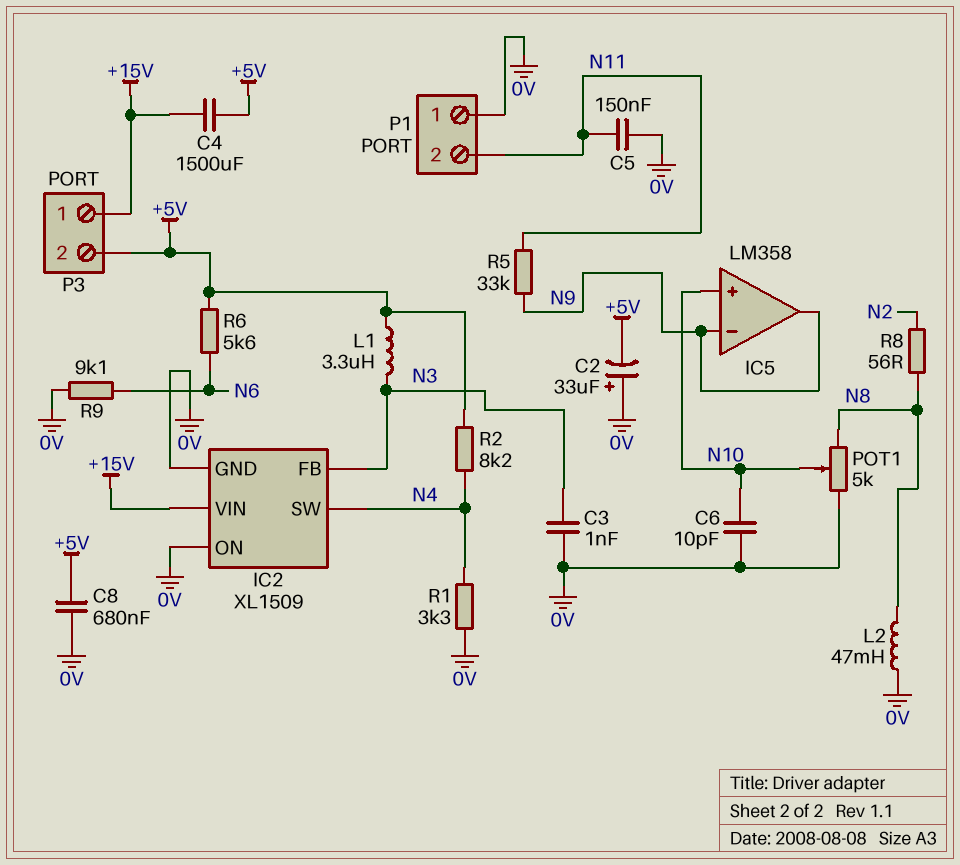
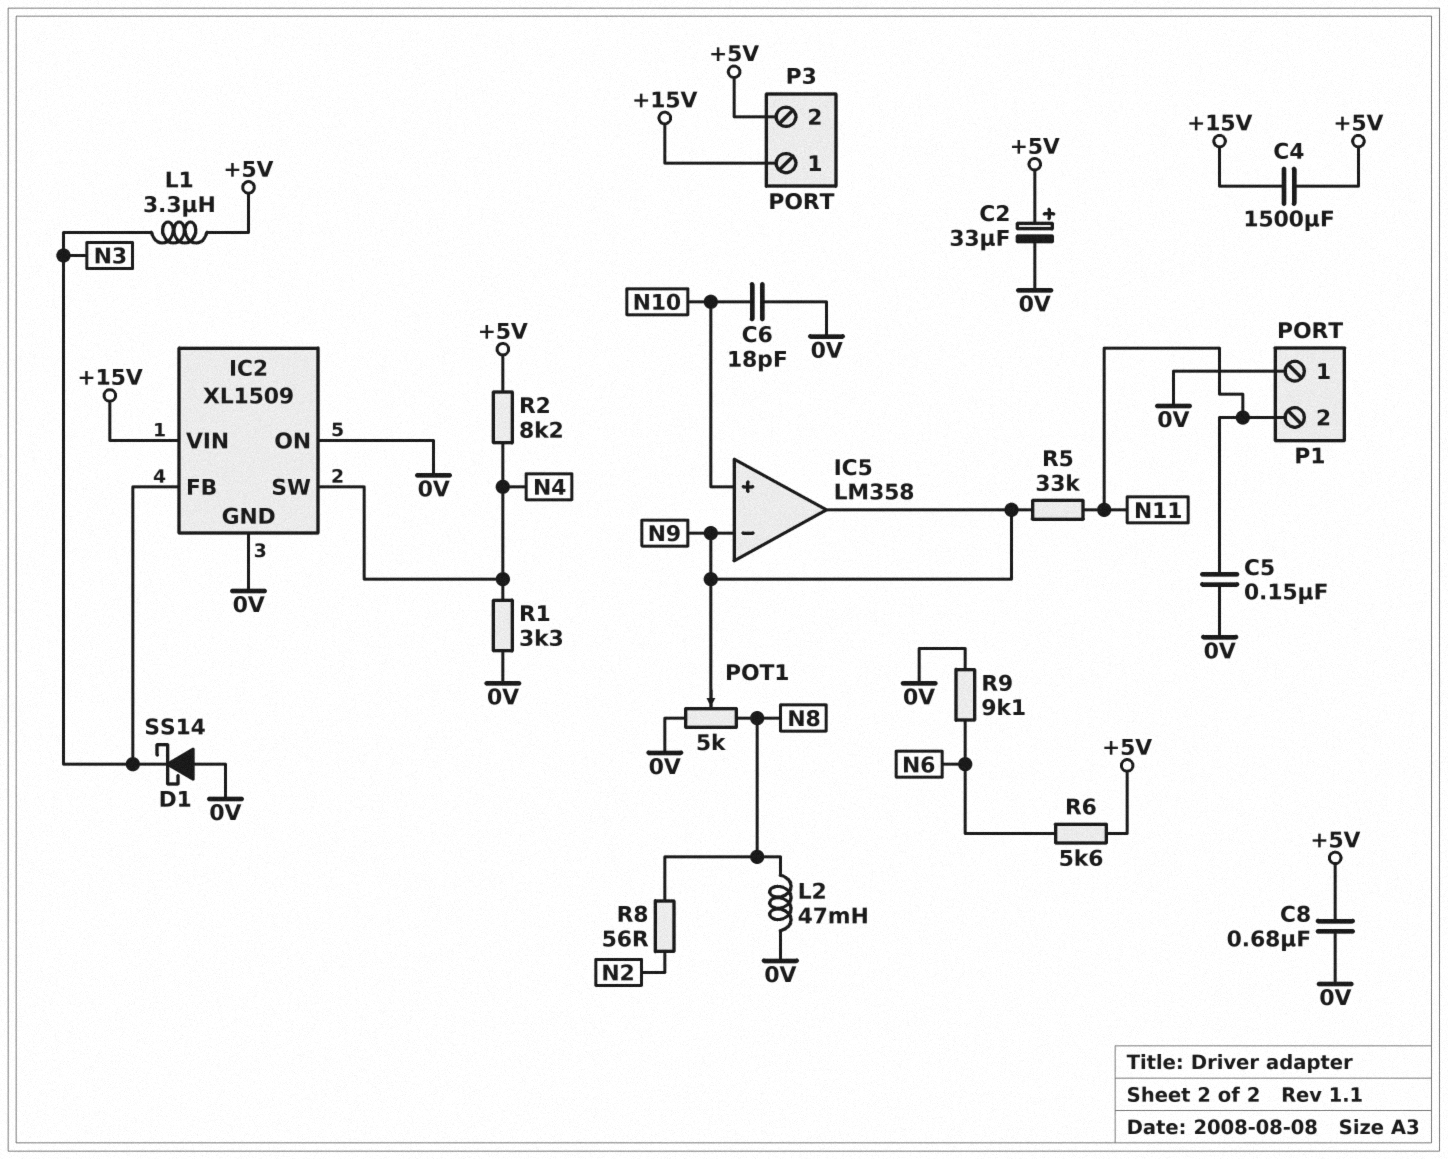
C2: 33uF (plus 0V, minus +5V) -> 33uF (plus +5V, minus 0V)
C3: 1nF (0V, N3) -> none
C6: 10pF (0V, N10) -> 18pF (0V, N10)
D1: none -> schottky SS14 (A 0V, K N3)
POT1: 5k (0V, N8, wiper N10) -> 5k (0V, N8, wiper N9)

